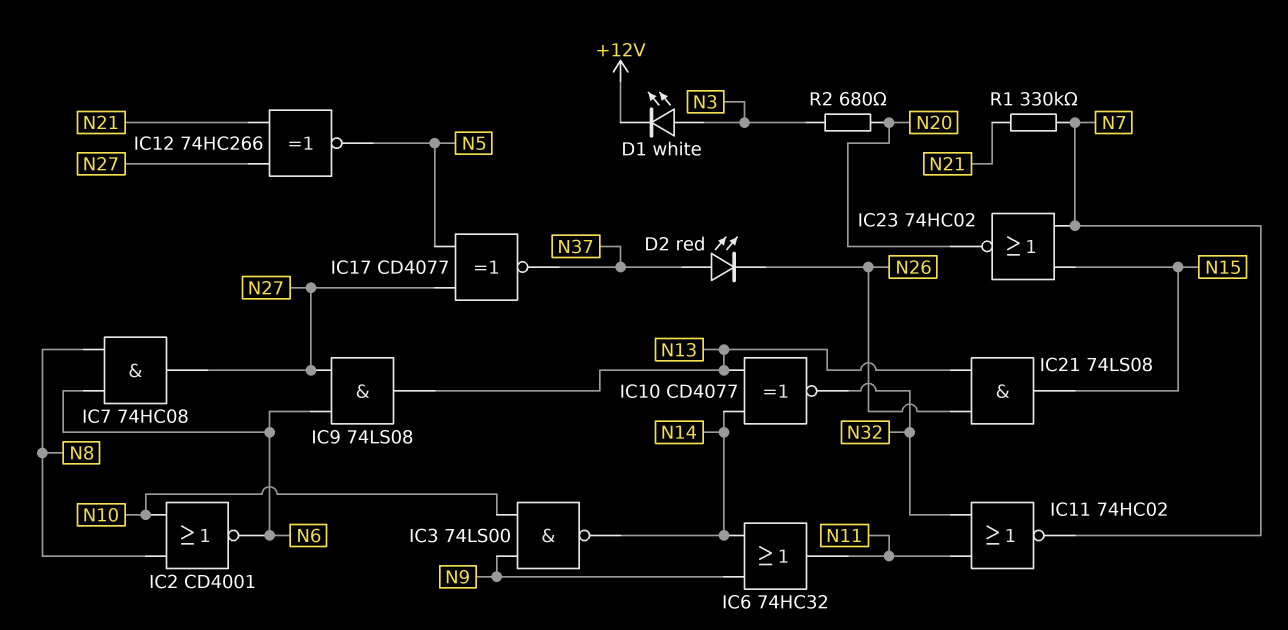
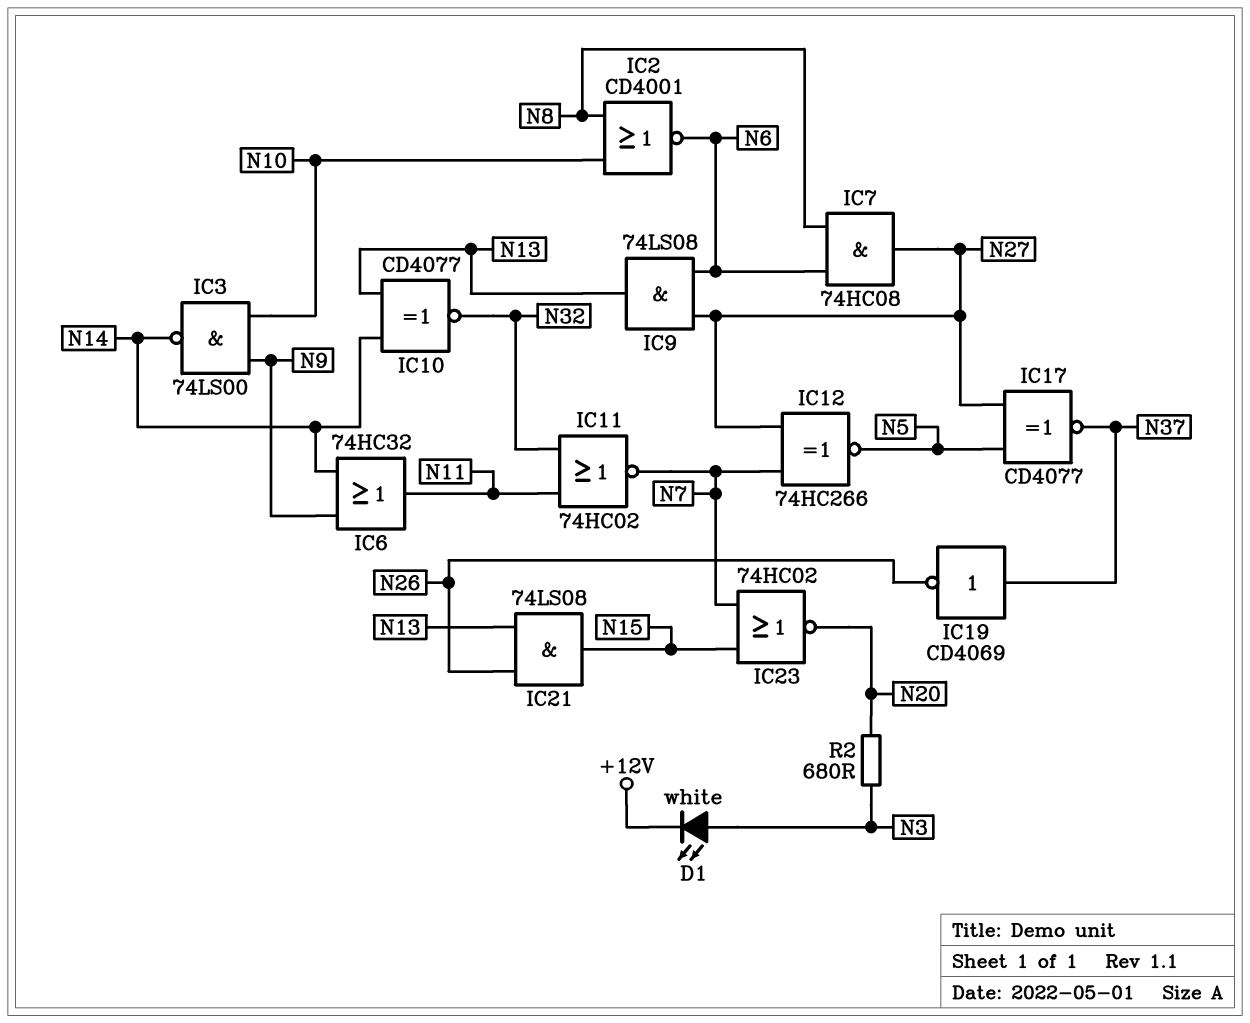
D2: LED red (A N37, K N26) -> none
IC12: XNOR 74HC266 (in N21, in N27, out N5) -> XNOR 74HC266 (in N7, in N27, out N5)
IC19: none -> NOT CD4069 (in N37, out N26)
R1: 330k (N7, N21) -> none

